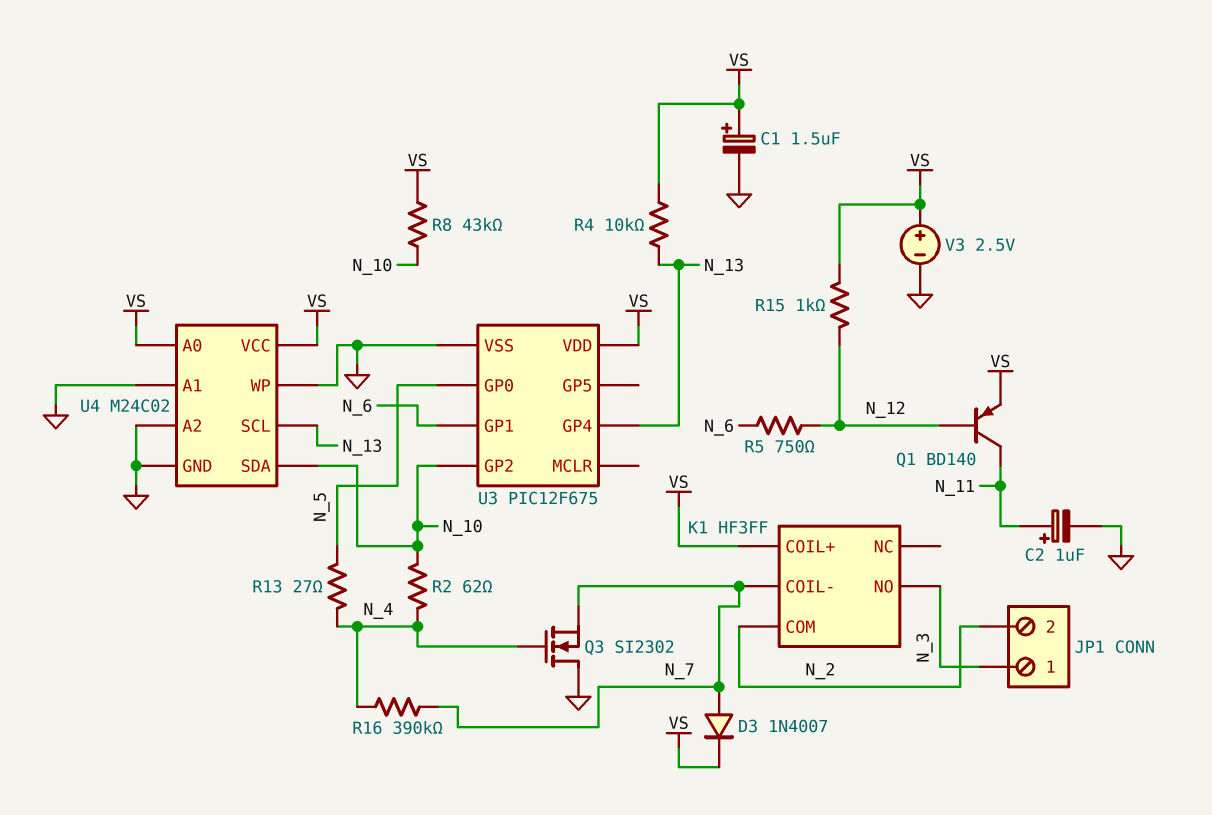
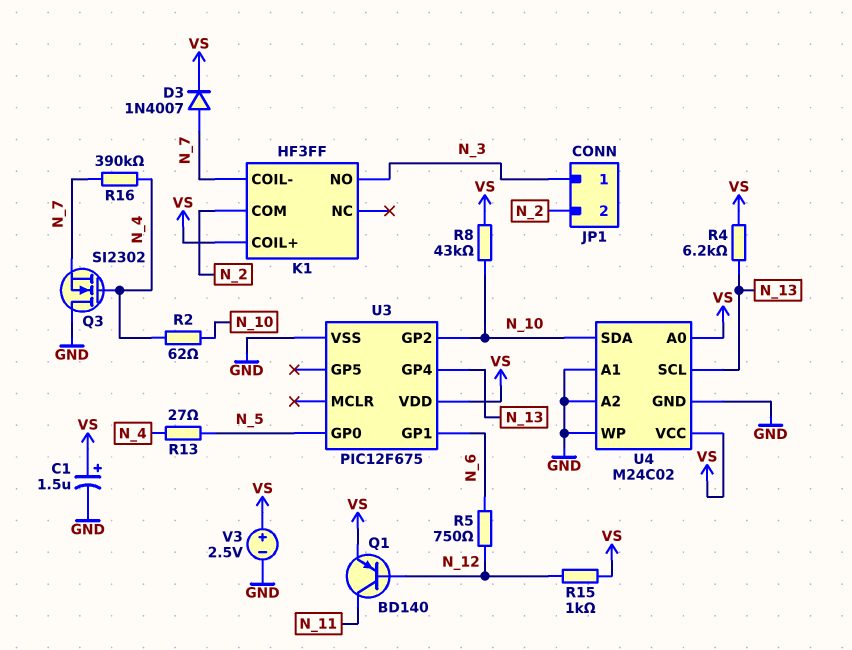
C2: 1uF (plus N_11, minus GND) -> none
R4: 10k (N_13, VS) -> 6.2k (N_13, VS)

